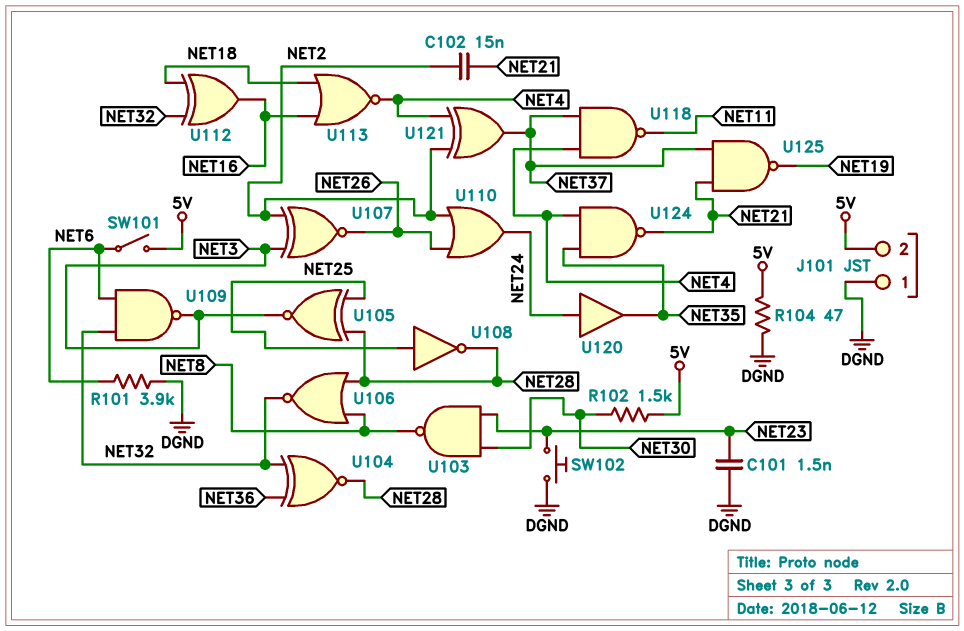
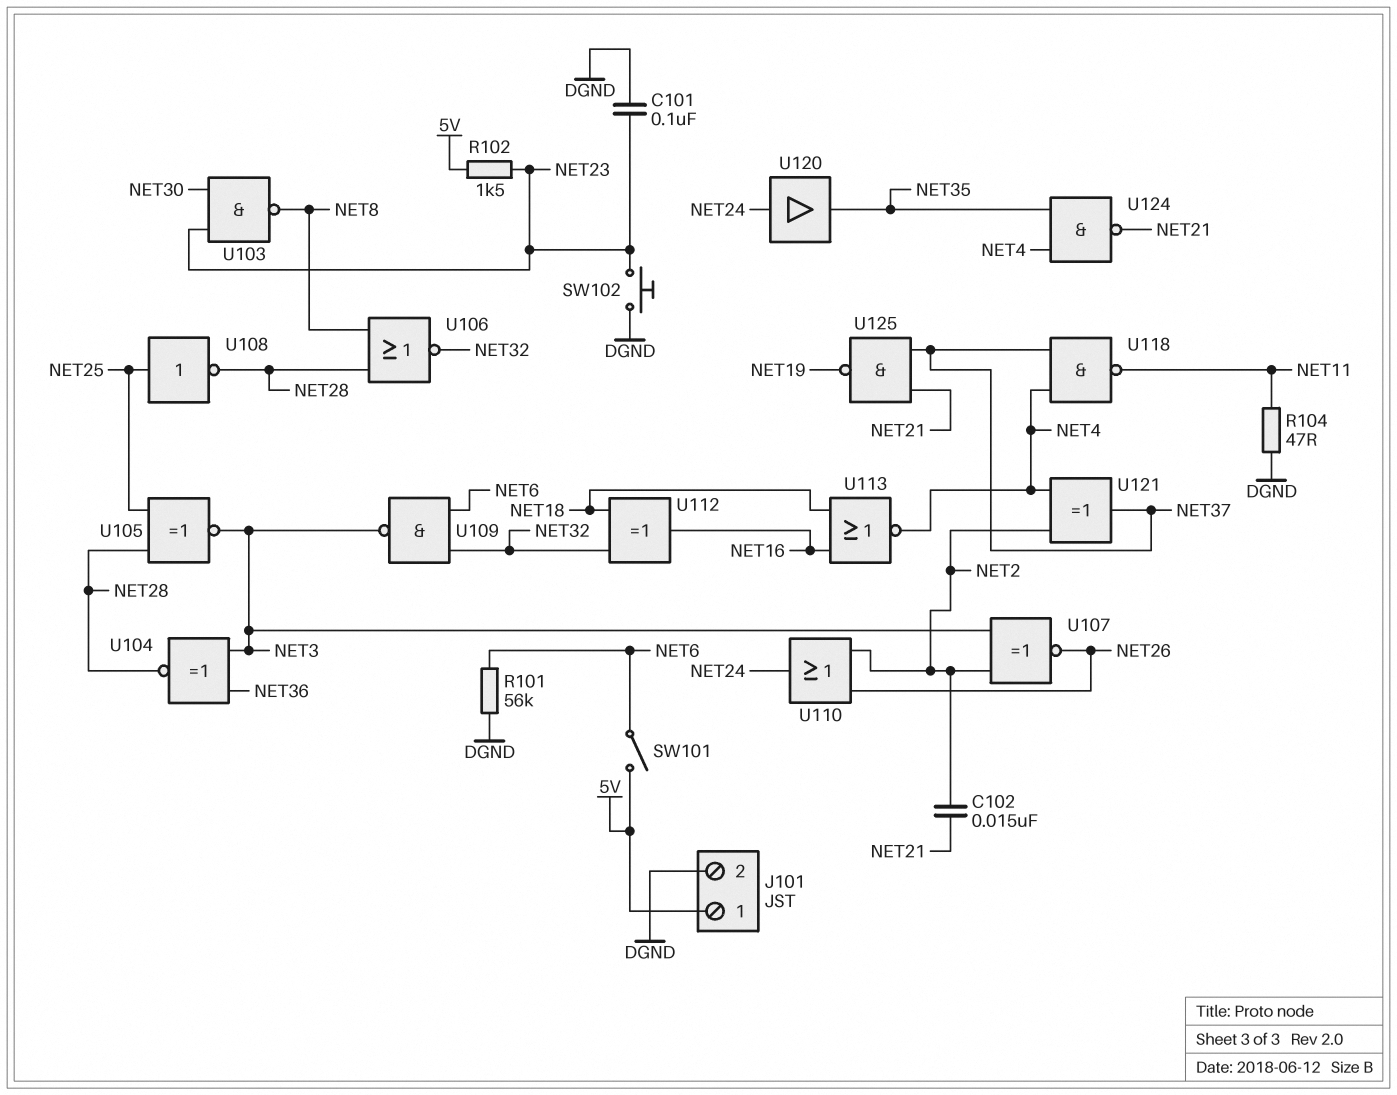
C101: 1.5nF (DGND, NET23) -> 100nF (DGND, NET23)
J101 pin 1: DGND -> 5V
J101 pin 2: 5V -> DGND
R101: 3.9k (DGND, NET6) -> 56k (DGND, NET6)
R102: 1.5k (5V, NET30) -> 1.5k (5V, NET23)
R104: 47 (5V, DGND) -> 47 (DGND, NET11)
U104: XNOR (in NET32, in NET36, out NET28) -> XNOR (in NET3, in NET36, out NET28)

